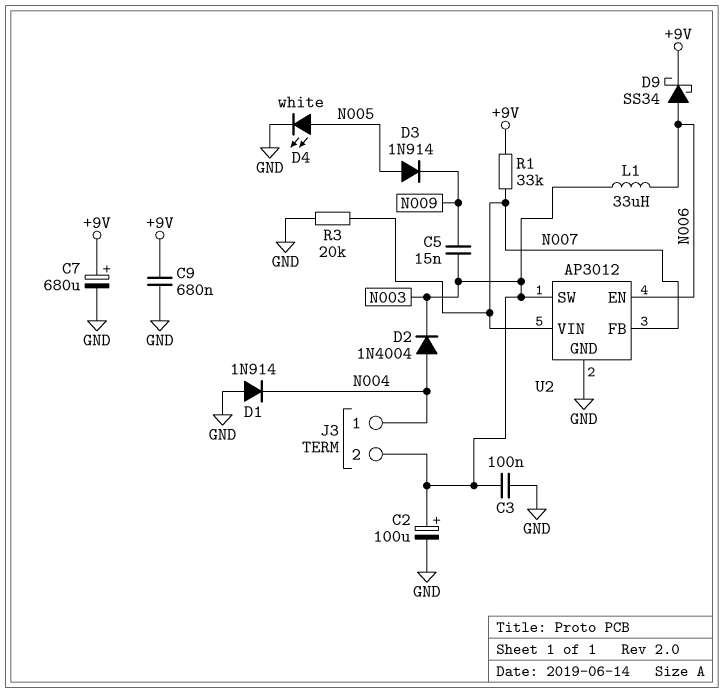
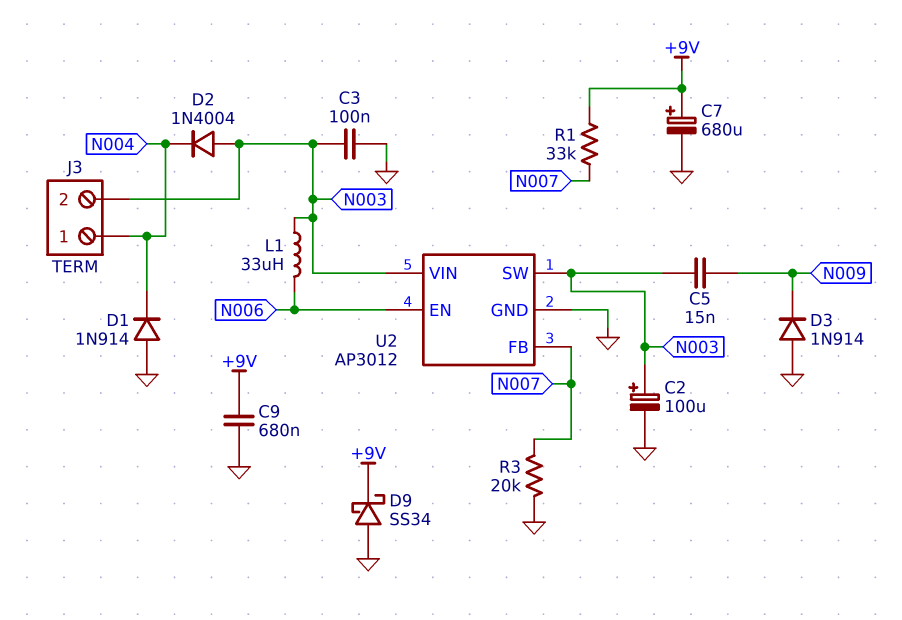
D2: diode 1N4004 (A N004, K N003) -> diode 1N4004 (A N003, K N004)
D3: diode 1N914 (A N005, K N009) -> diode 1N914 (A GND, K N009)
D4: LED white (A N005, K GND) -> none
D9: schottky SS34 (A N006, K +9V) -> schottky SS34 (A GND, K +9V)
U2 pin VIN: N007 -> N003

